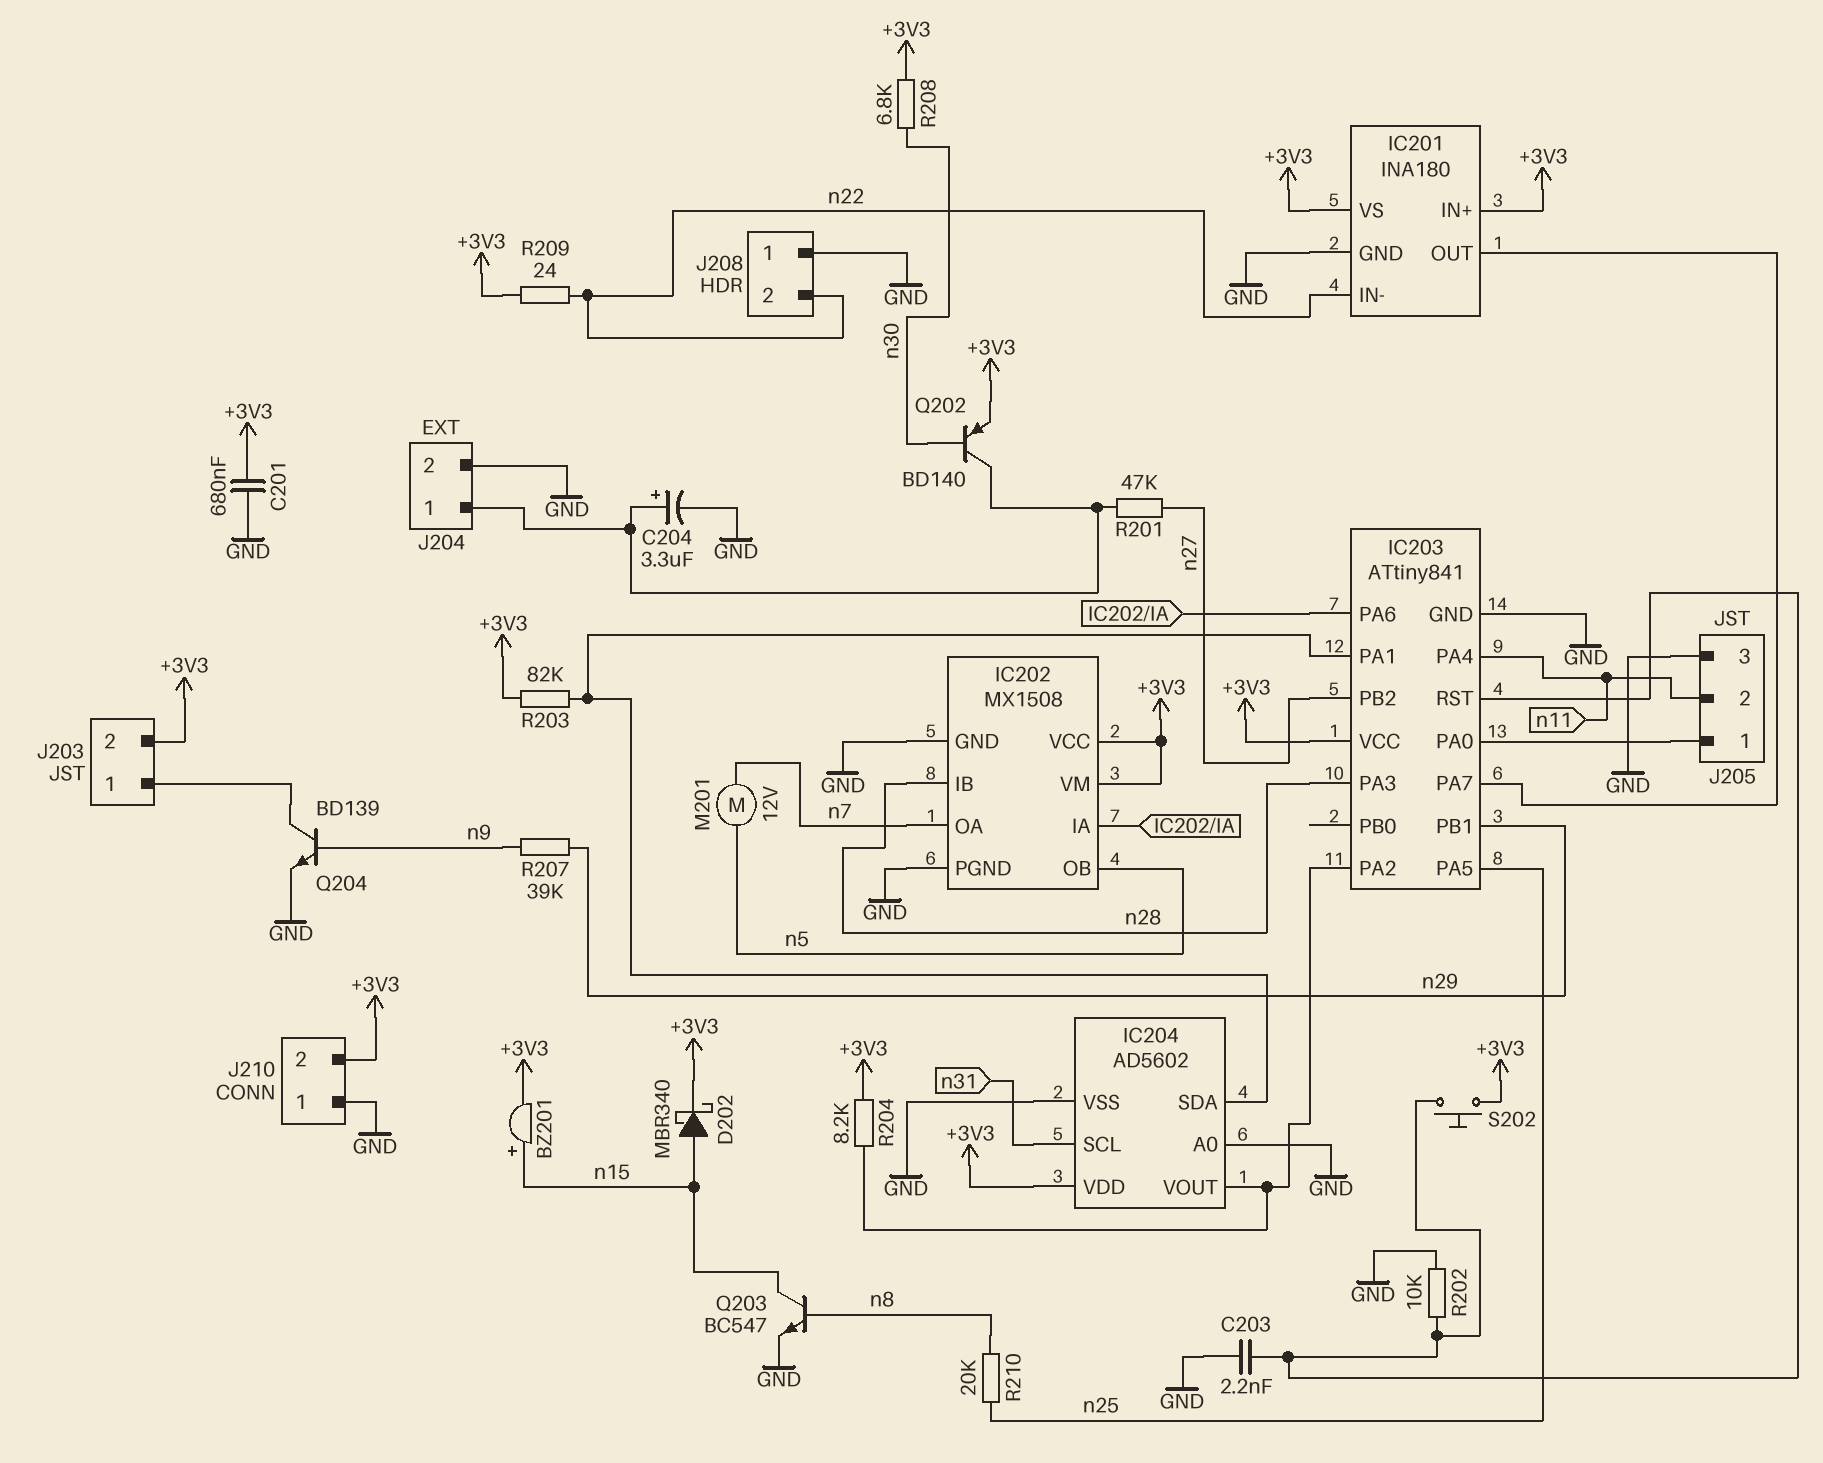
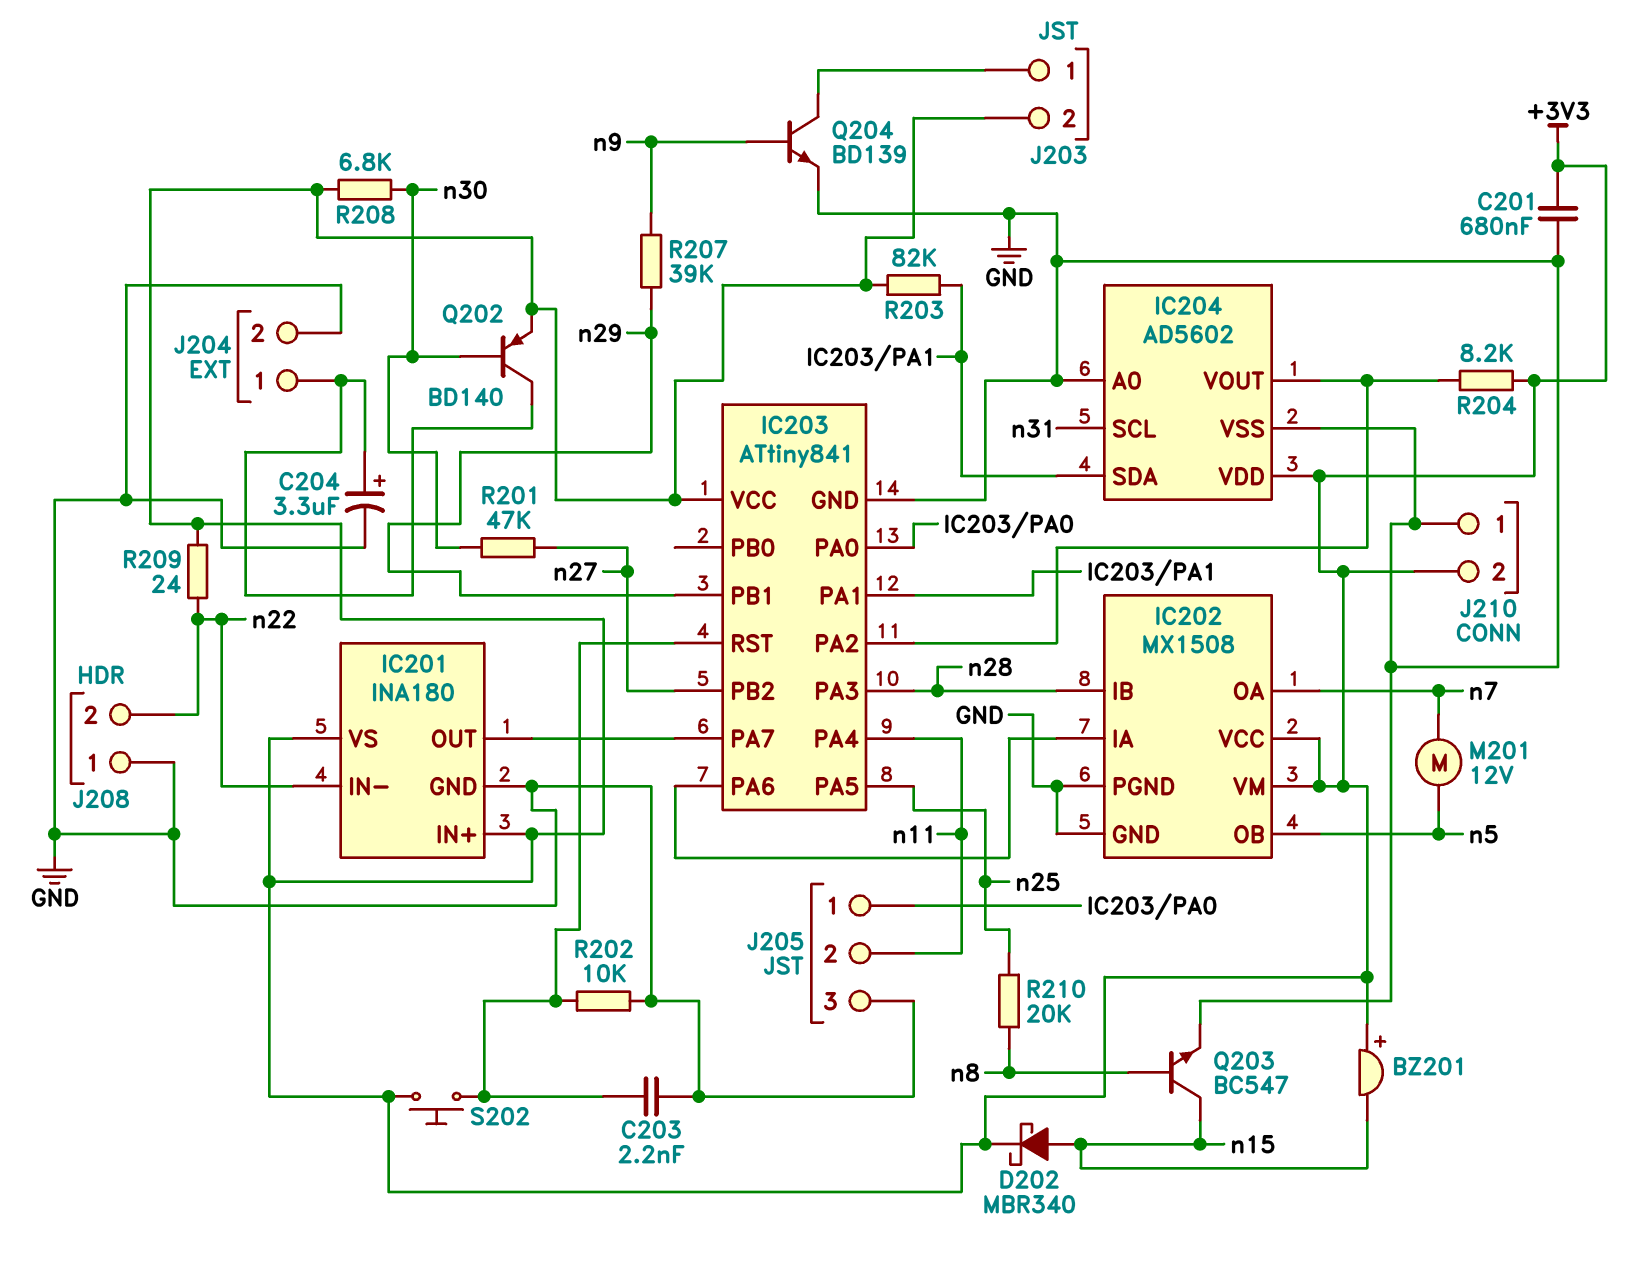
BZ201: buzzer (plus n15, minus +3V3) -> buzzer (plus +3V3, minus n15)
R201: 47k (J204/1, n27) -> 47k (n27, n30)

